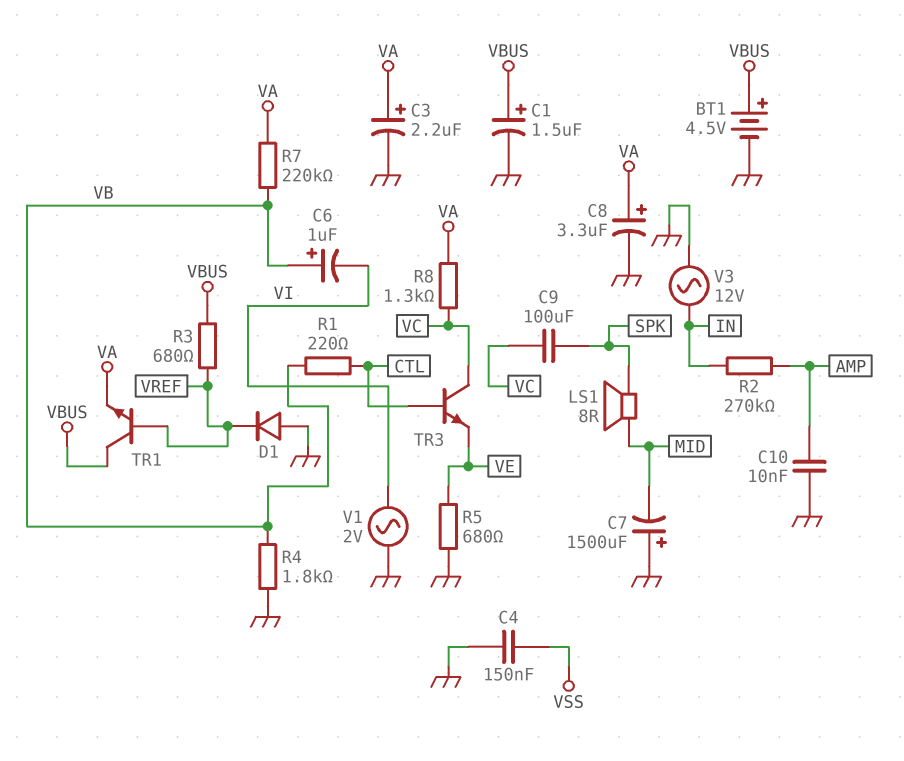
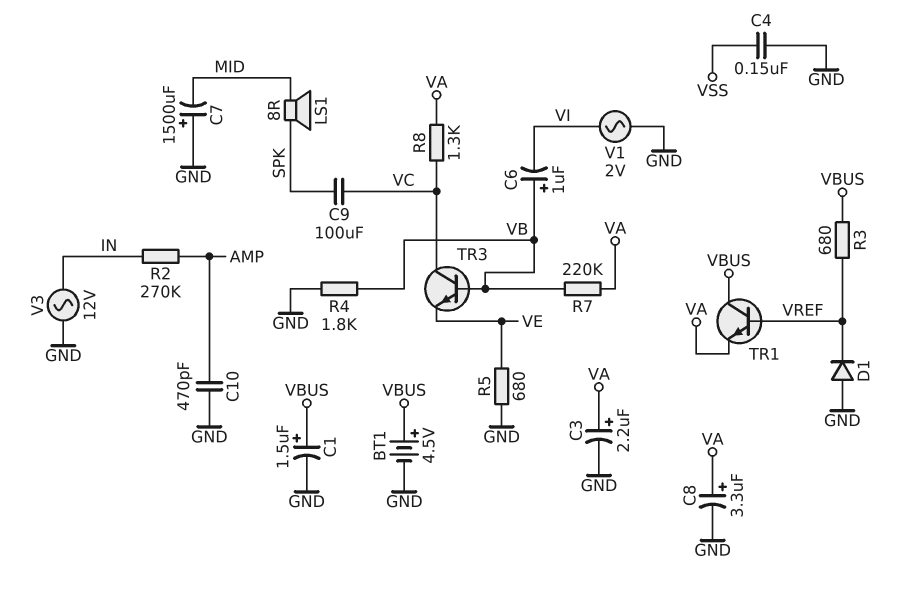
C10: 10nF (AMP, GND) -> 470pF (AMP, GND)
R1: 220 (CTL, VB) -> none
TR3: NPN (B CTL, C VC, E VE) -> NPN (B VB, C VC, E VE)

